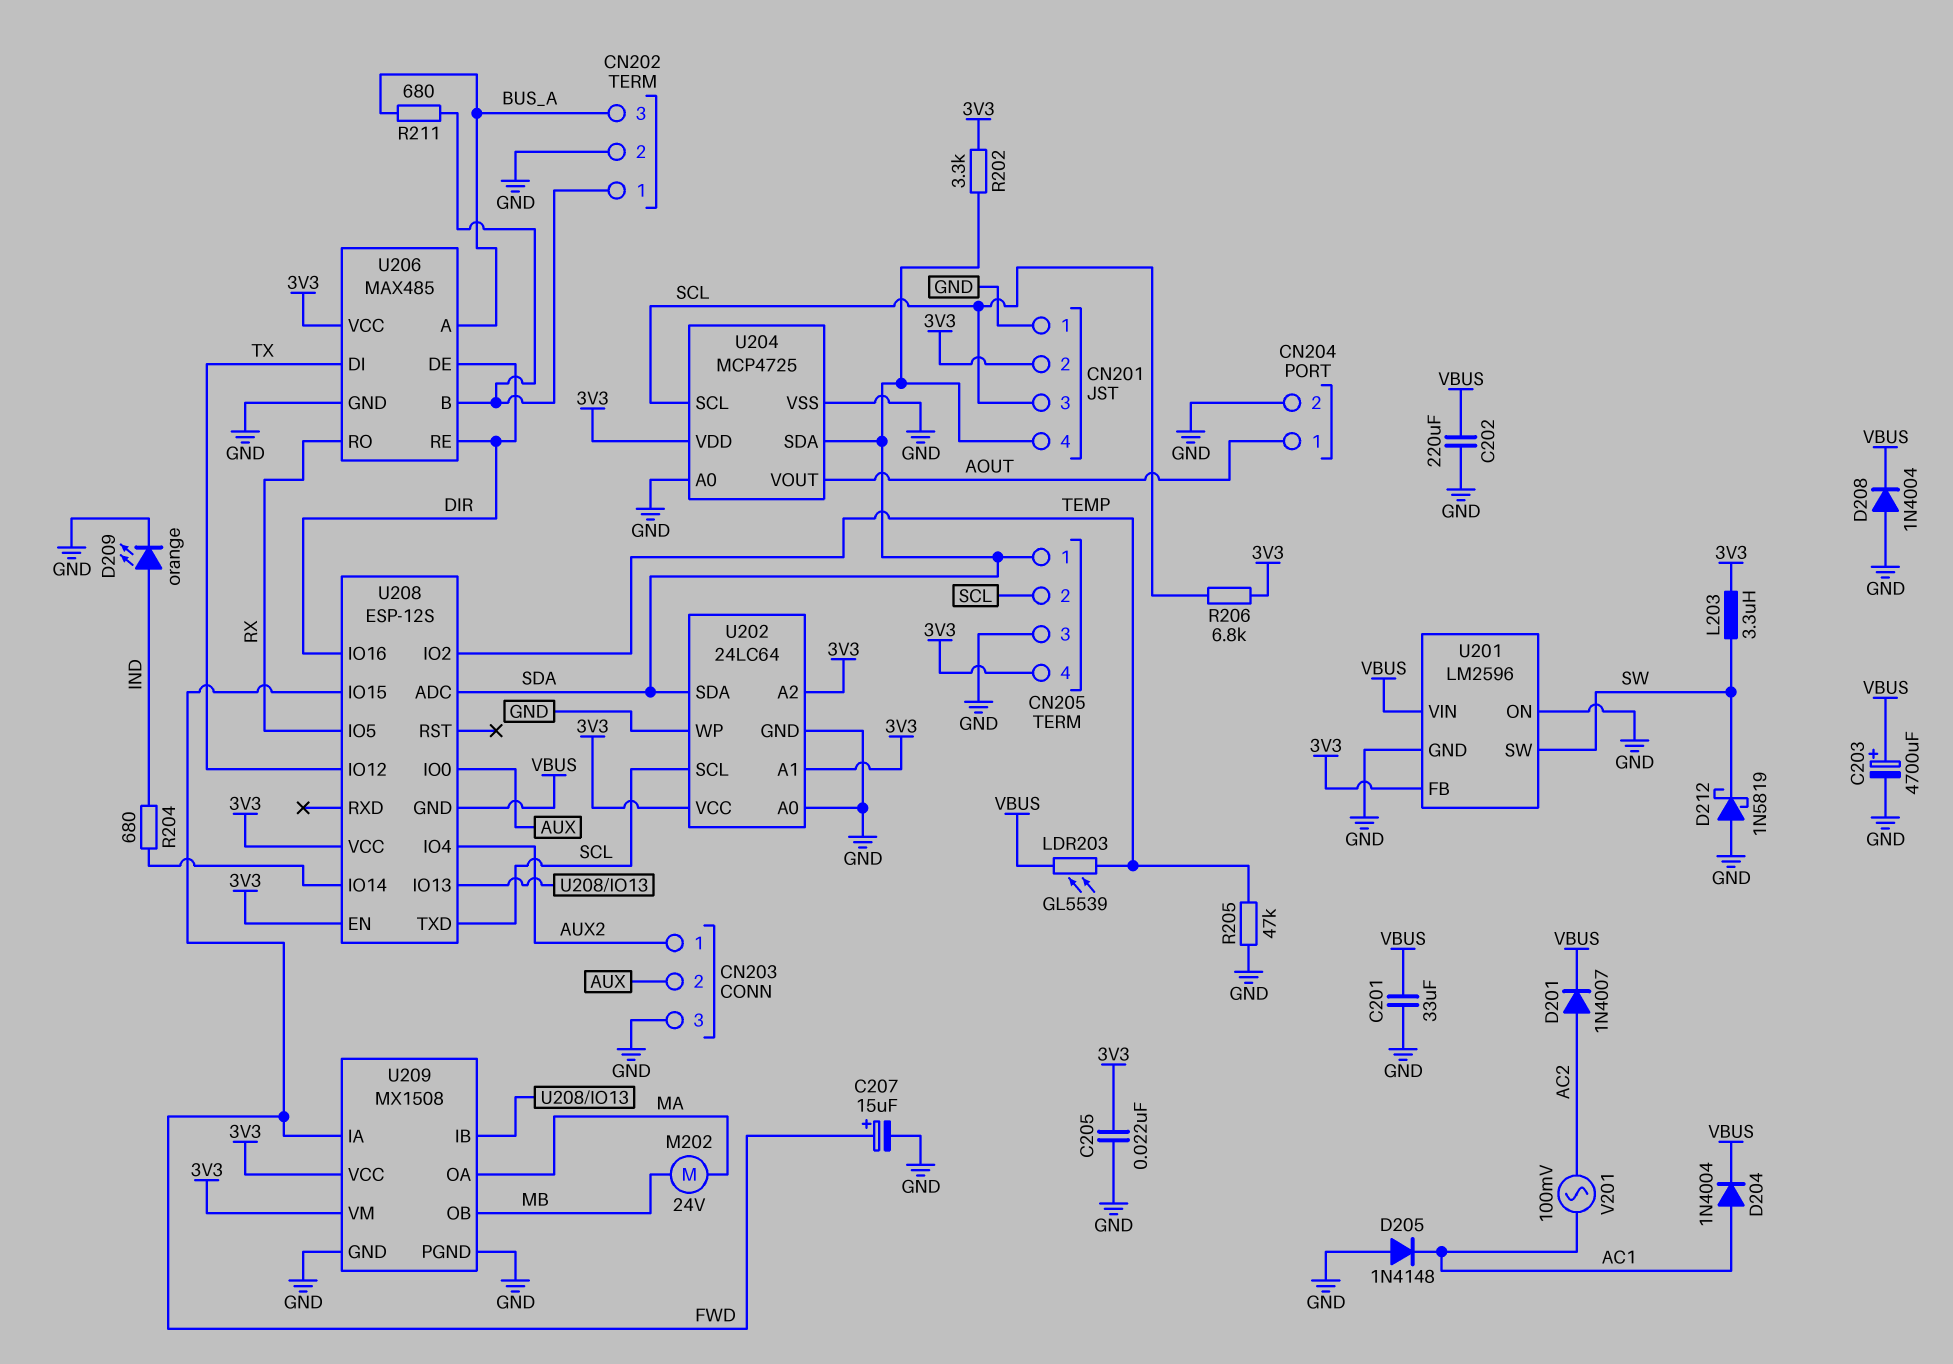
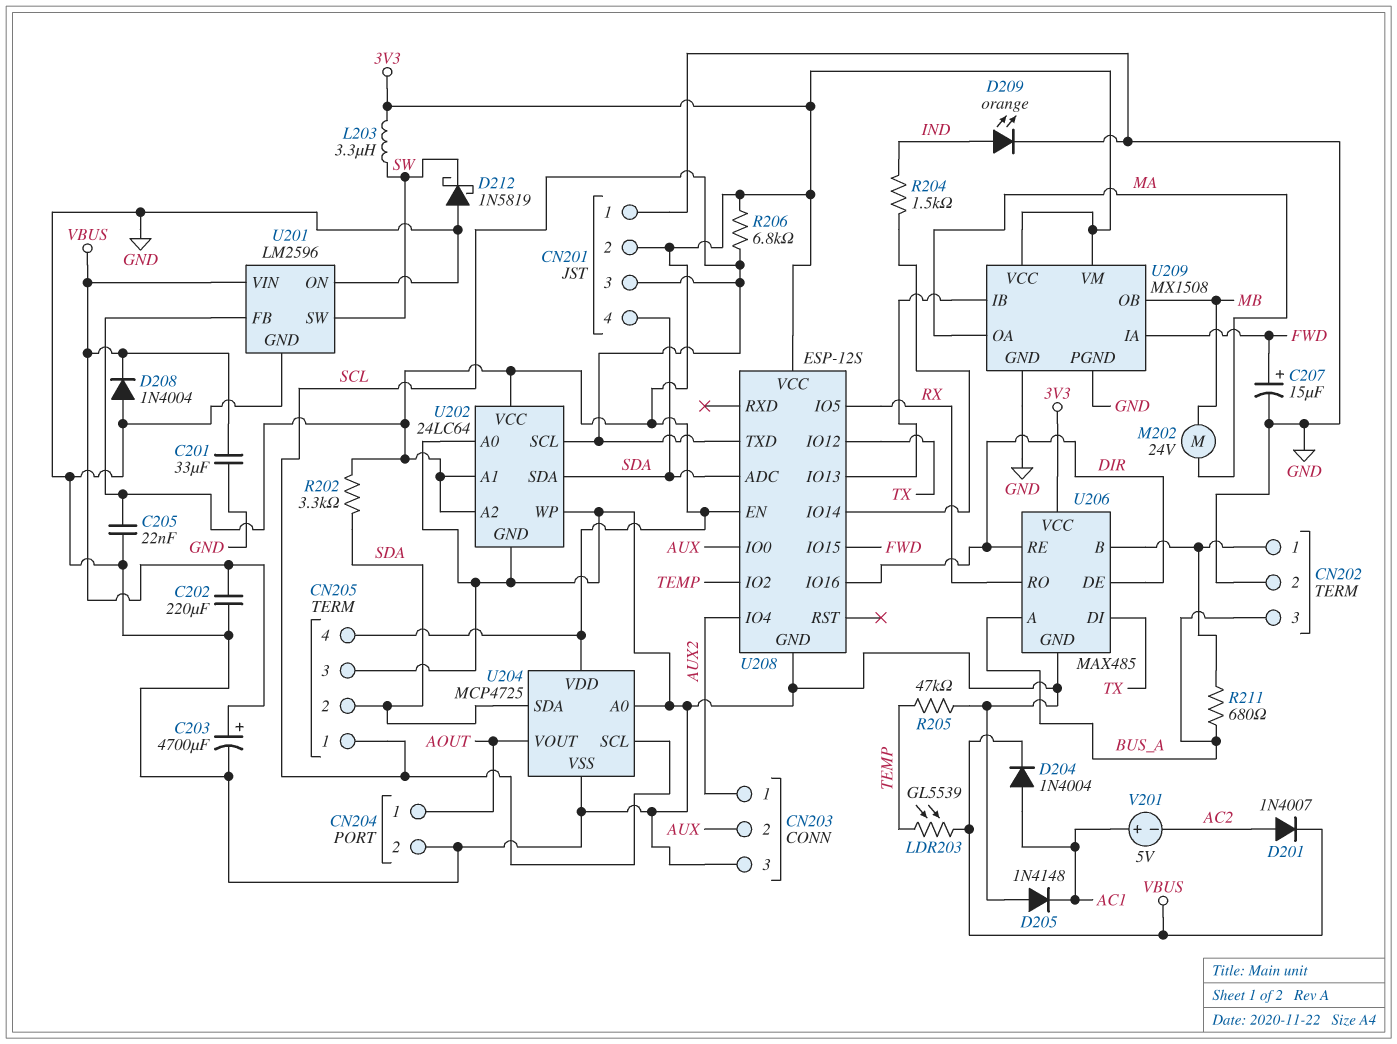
CN205 pin 1: SDA -> SCL
CN205 pin 2: SCL -> SDA
R204: 680 (IND, U208/IO14) -> 1.5k (IND, U208/IO14)
U208 pin GND: VBUS -> GND
V201: AC 100mV (AC1, AC2) -> 5V (plus AC1, minus AC2)

